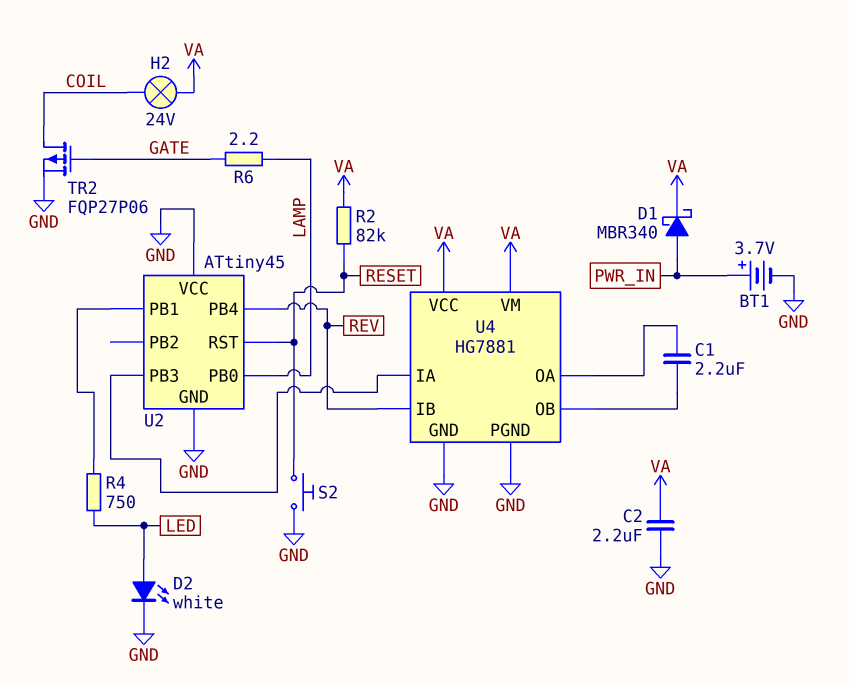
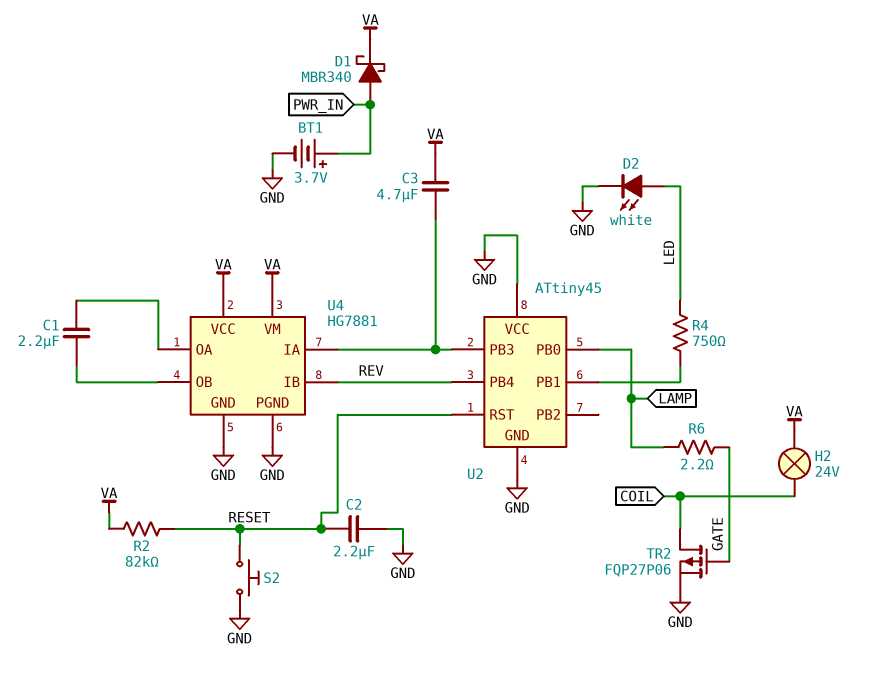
C2: 2.2uF (GND, VA) -> 2.2uF (GND, RESET)
C3: none -> 4.7uF (U2/PB3, VA)

